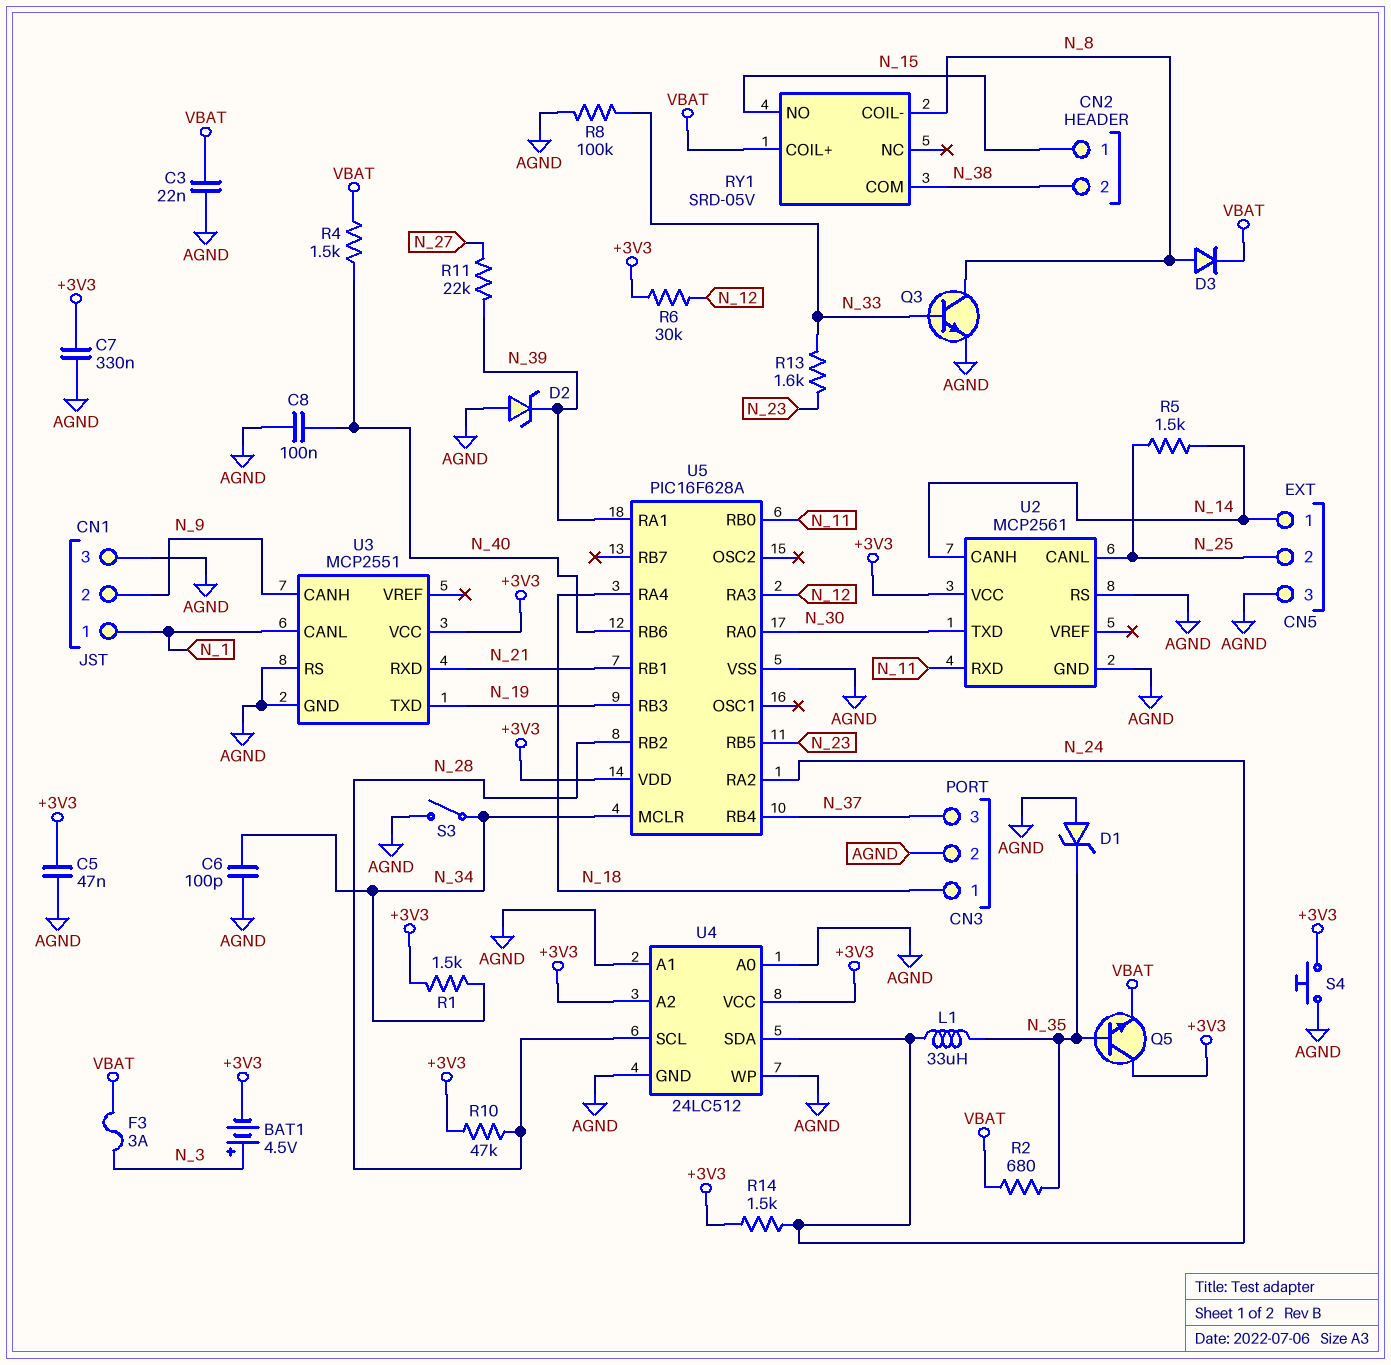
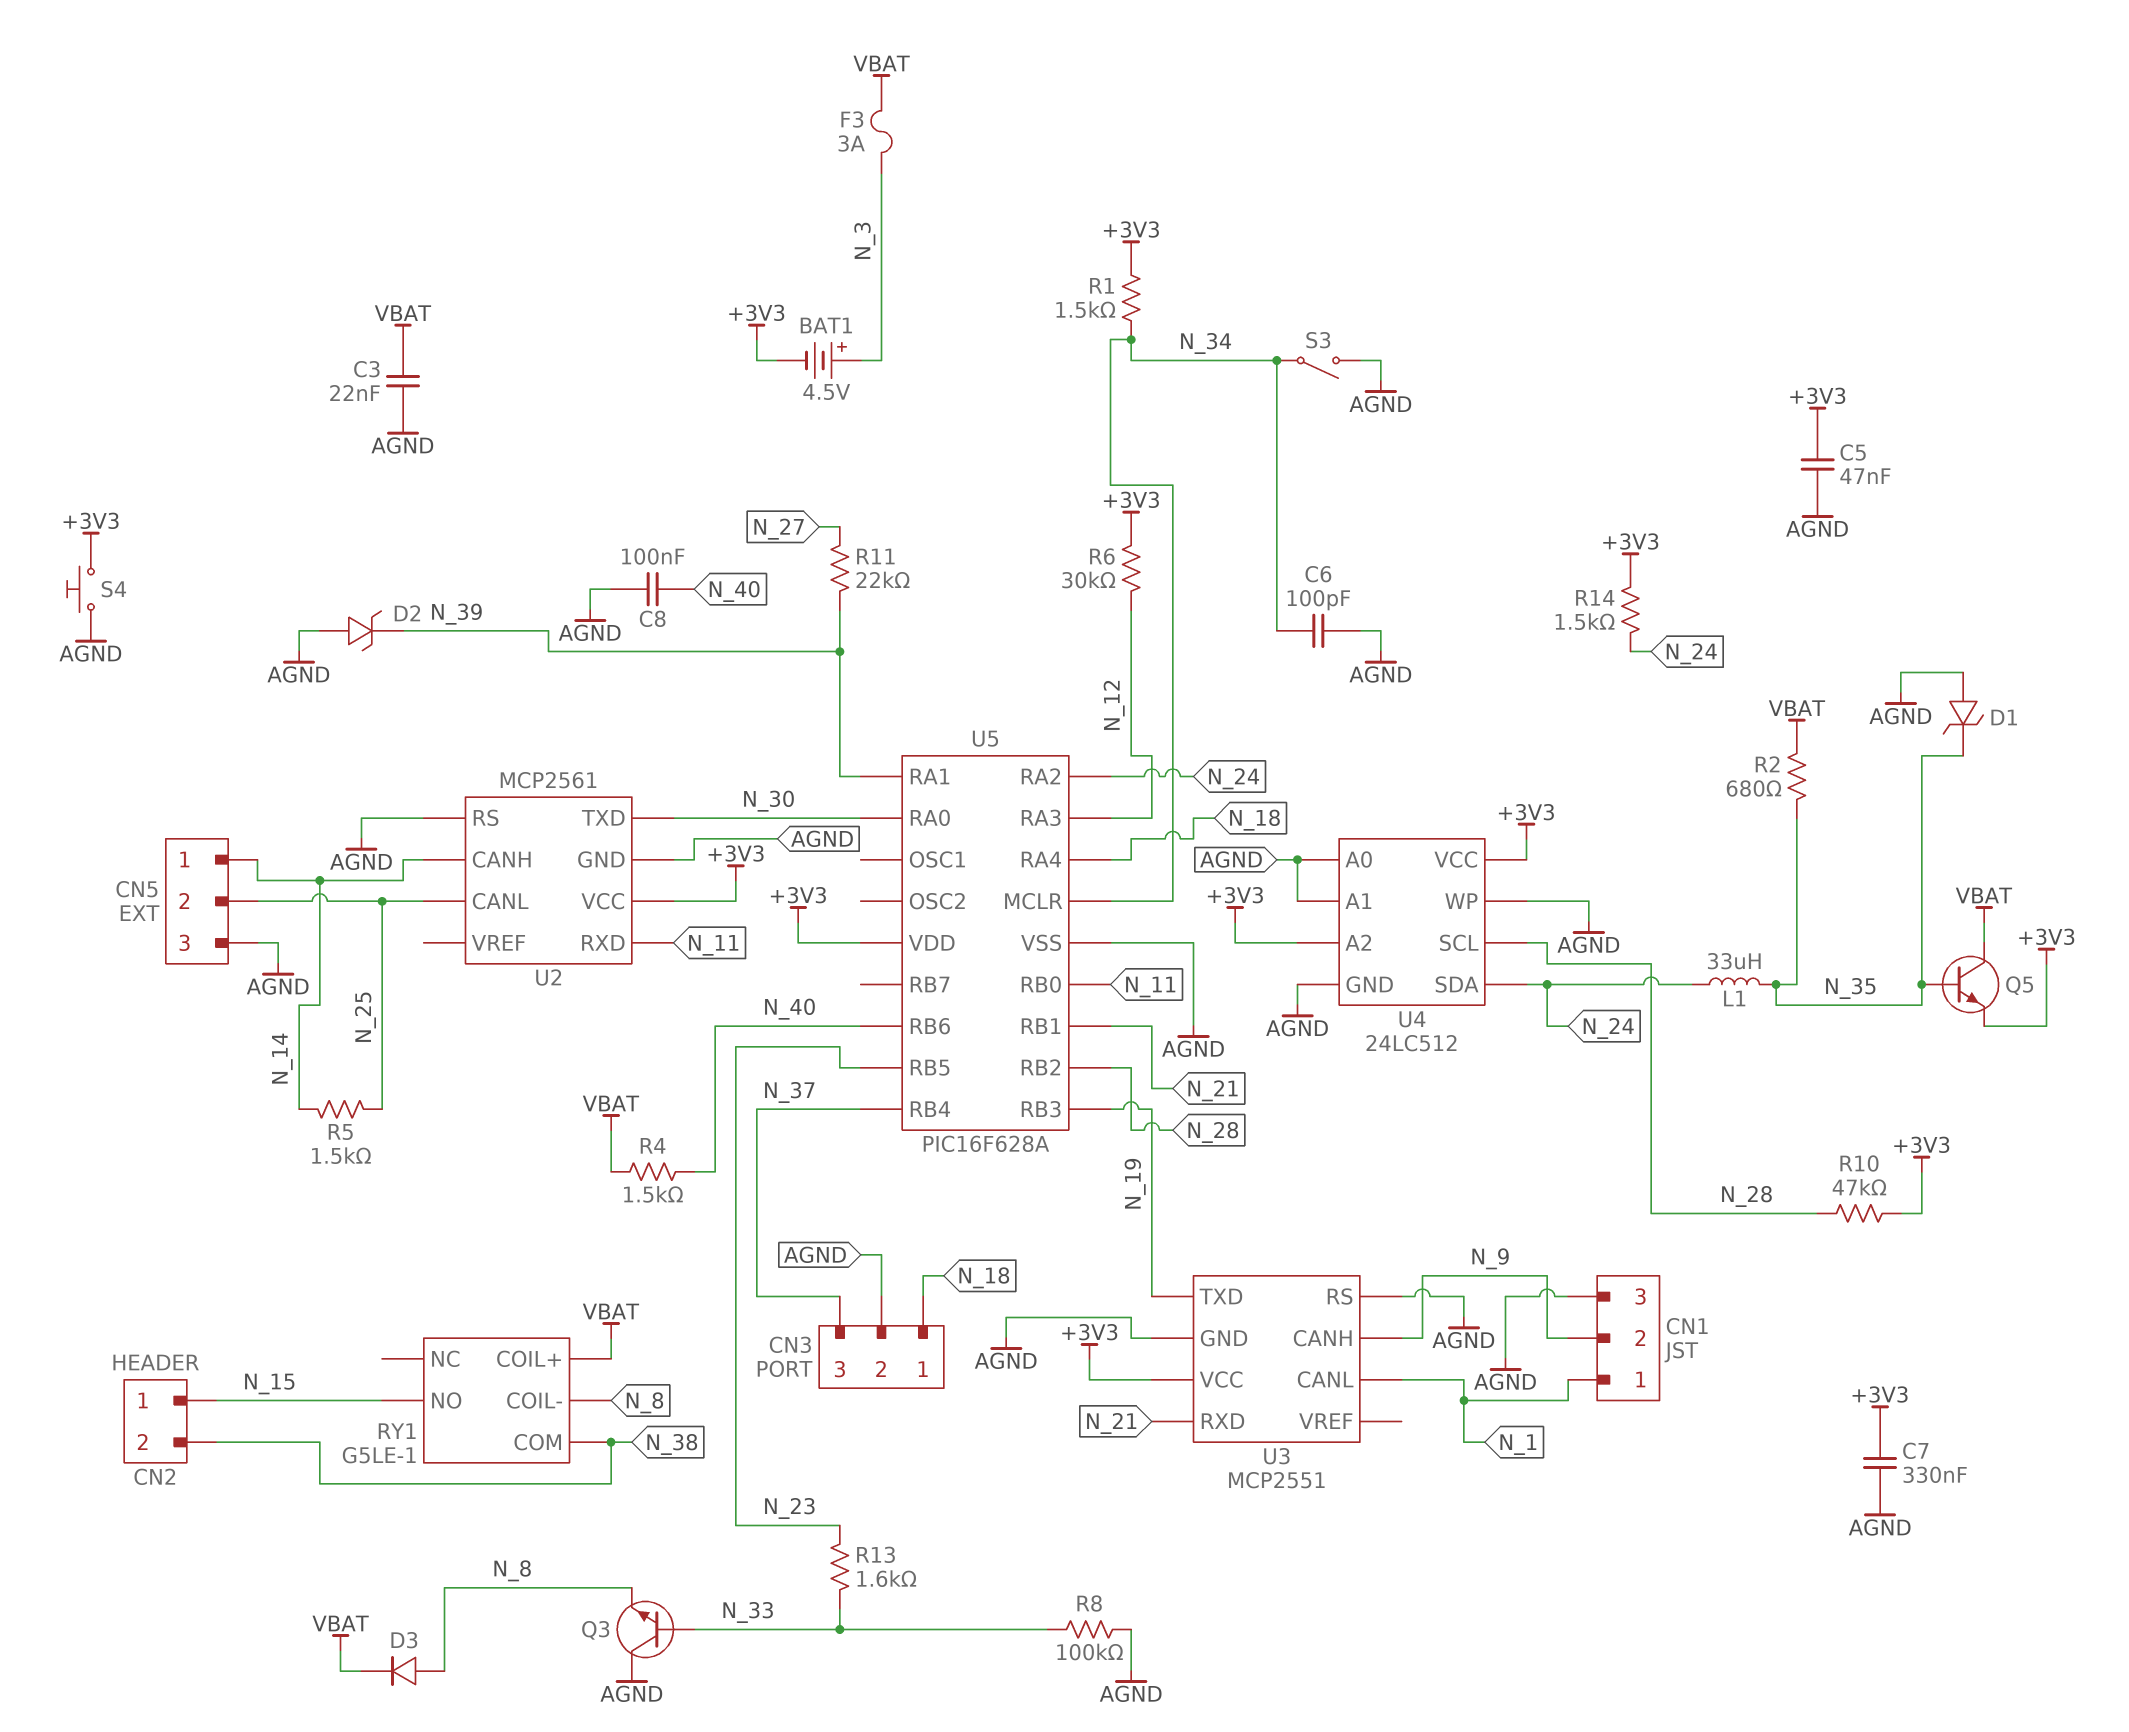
Q3: NPN (B N_33, C N_8, E AGND) -> NPN (B N_33, C AGND, E N_8)
Q5: NPN (B N_35, C +3V3, E VBAT) -> NPN (B N_35, C VBAT, E +3V3)
RY1: SRD-05V -> G5LE-1

